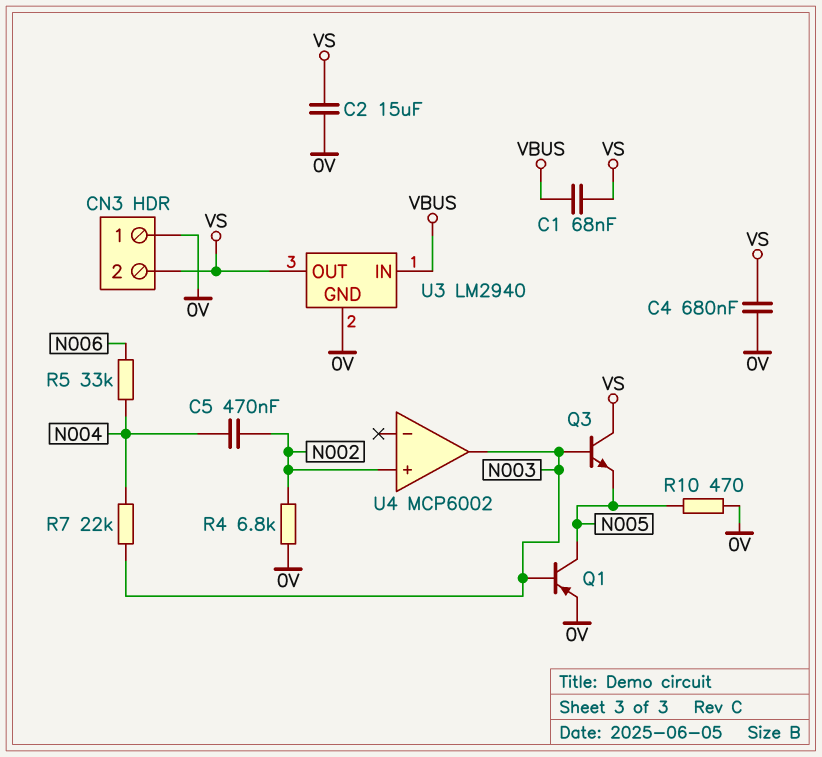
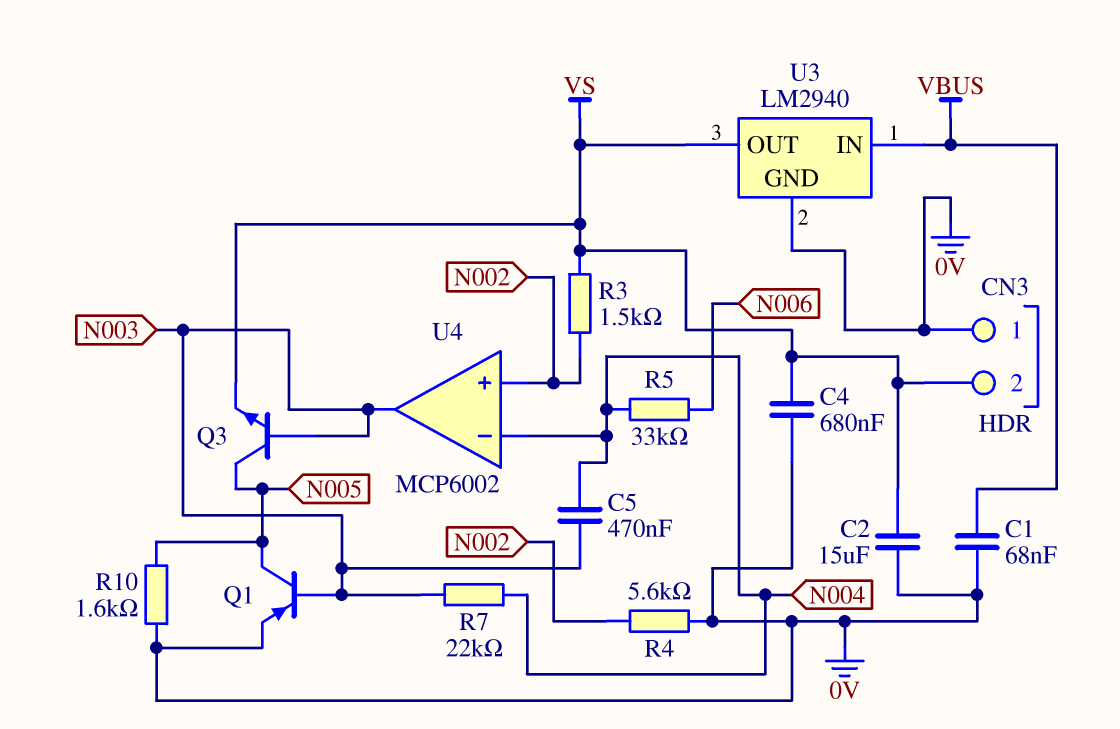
C1: 68nF (VBUS, VS) -> 68nF (0V, VBUS)
C5: 470nF (N002, N004) -> 470nF (N003, N004)
Q3: NPN (B N003, C VS, E N005) -> NPN (B N003, C N005, E VS)
R3: none -> 1.5k (N002, VS)
R4: 6.8k (0V, N002) -> 5.6k (0V, N002)
R10: 470 (0V, N005) -> 1.6k (0V, N005)
U4 pin in-: none -> N004

